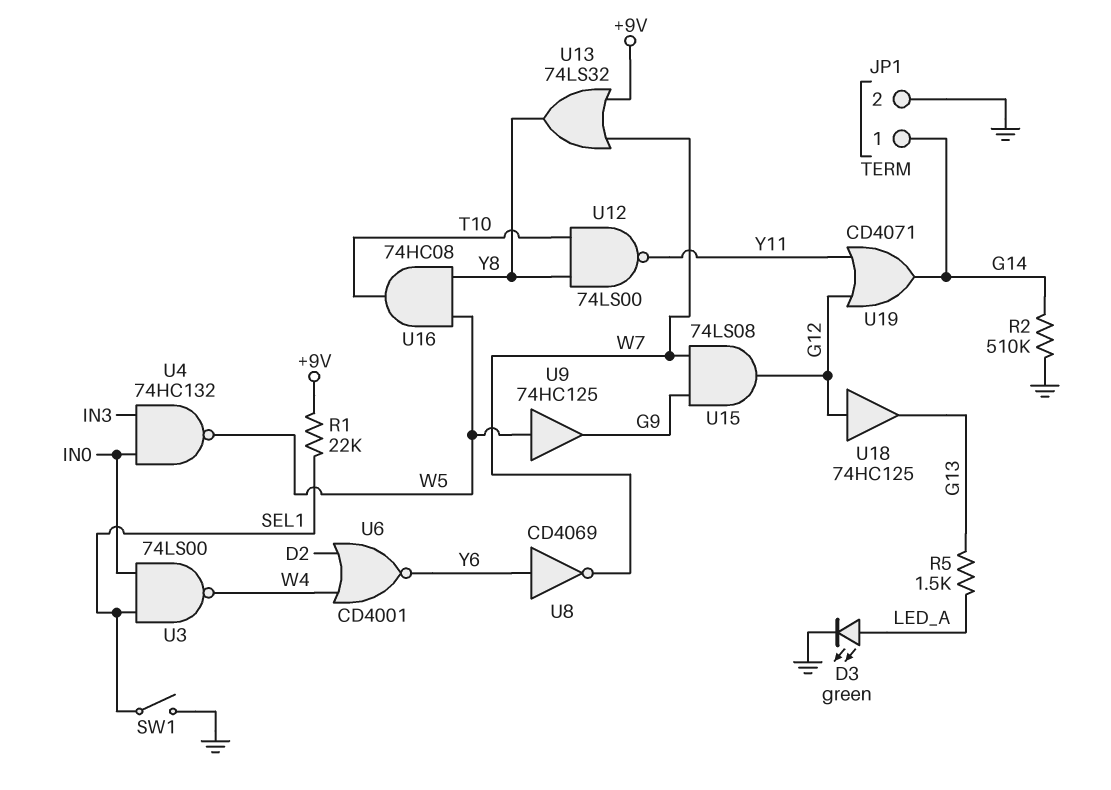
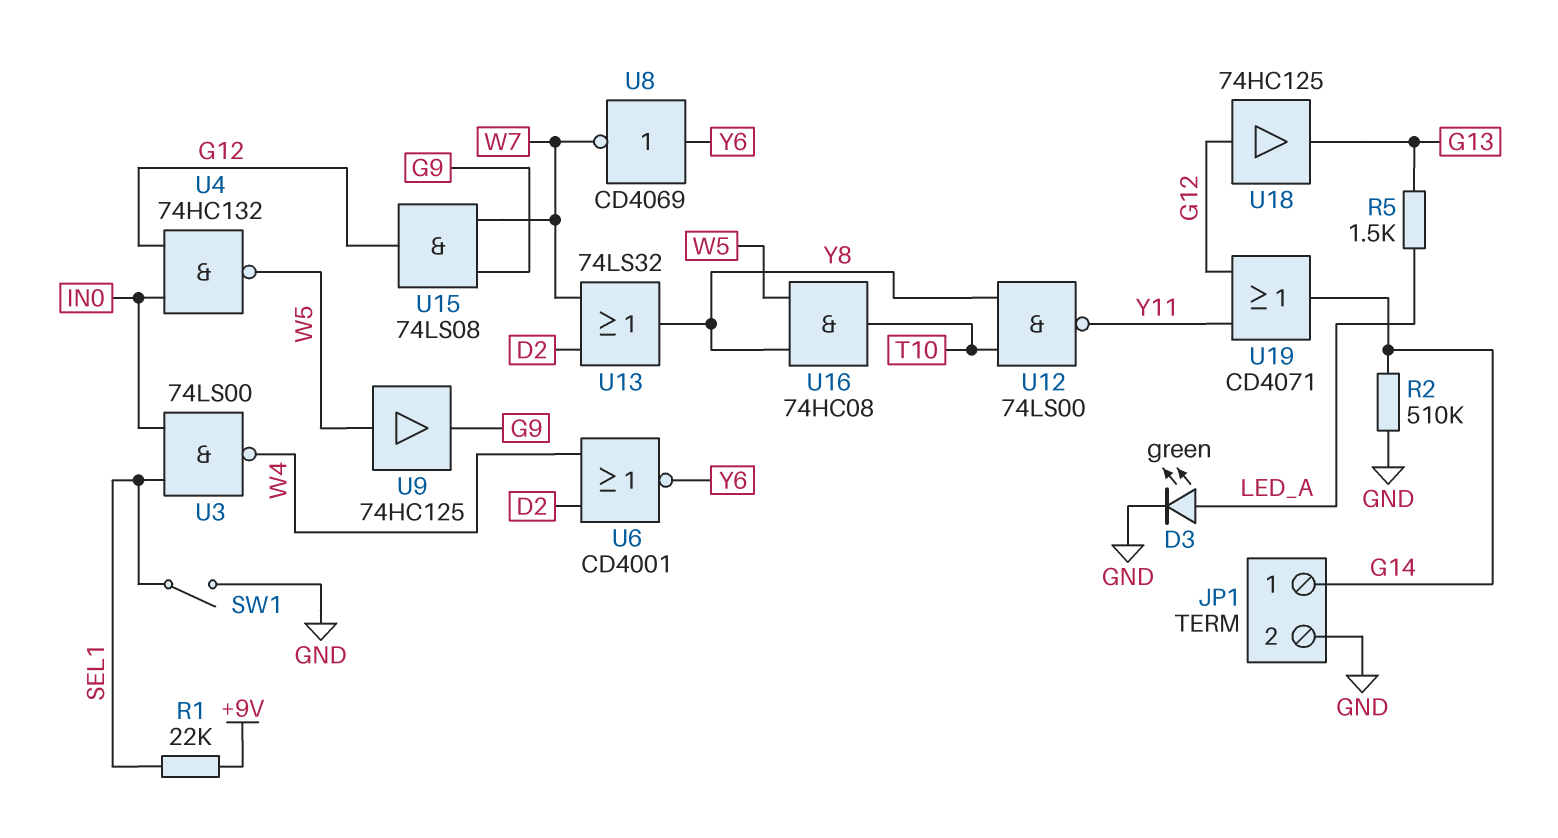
U4: NAND 74HC132 (in IN0, in IN3, out W5) -> NAND 74HC132 (in G12, in IN0, out W5)
U13: OR 74LS32 (in +9V, in W7, out Y8) -> OR 74LS32 (in D2, in W7, out Y8)

